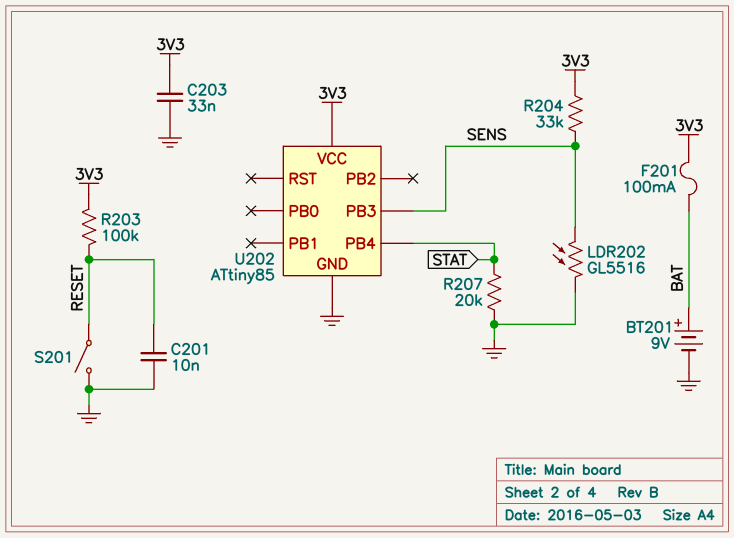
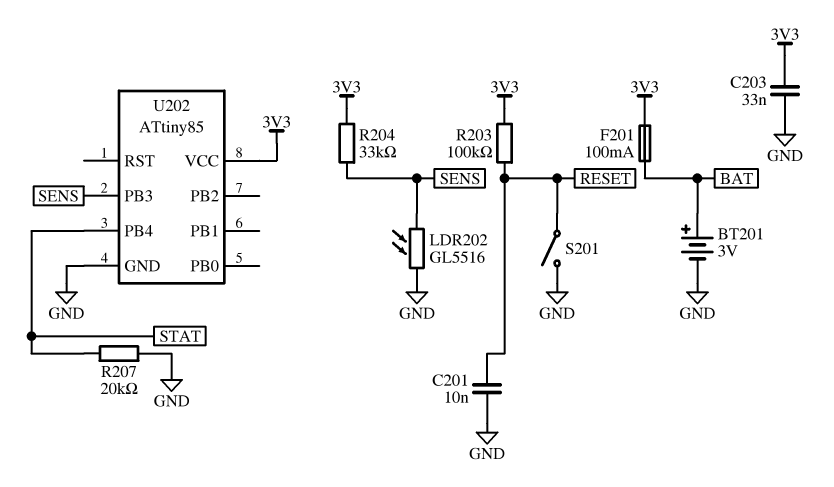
BT201: 9V (plus BAT, minus GND) -> 3V (plus BAT, minus GND)

